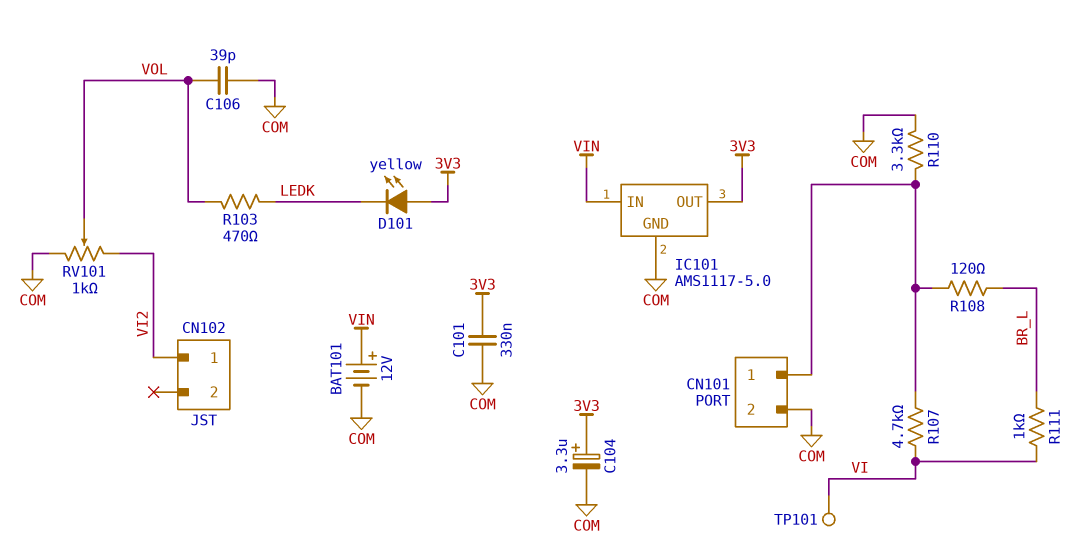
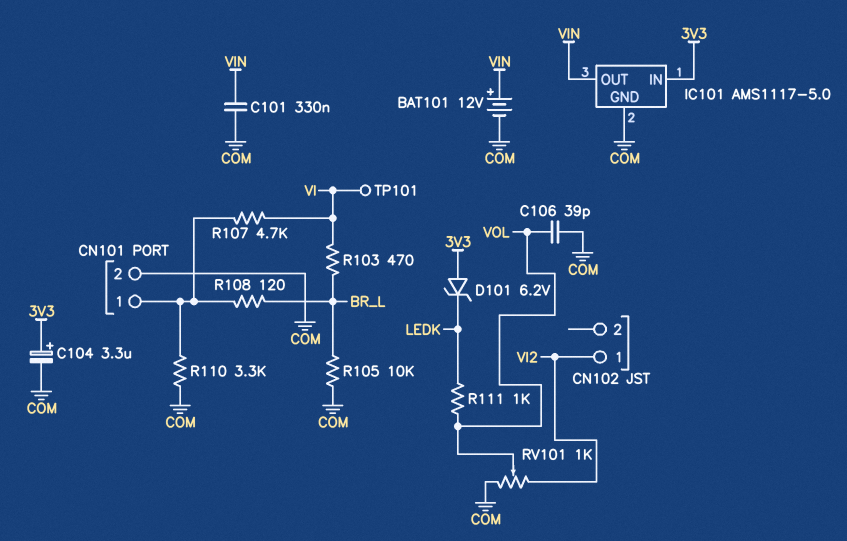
C101: 330nF (3V3, COM) -> 330nF (COM, VIN)
D101: LED yellow (A 3V3, K LEDK) -> zener 6.2V (A 3V3, K LEDK)
IC101 pin IN: VIN -> 3V3
IC101 pin OUT: 3V3 -> VIN
R103: 470 (LEDK, VOL) -> 470 (BR_L, VI)
R105: none -> 10k (BR_L, COM)
R111: 1k (BR_L, VI) -> 1k (LEDK, VOL)

